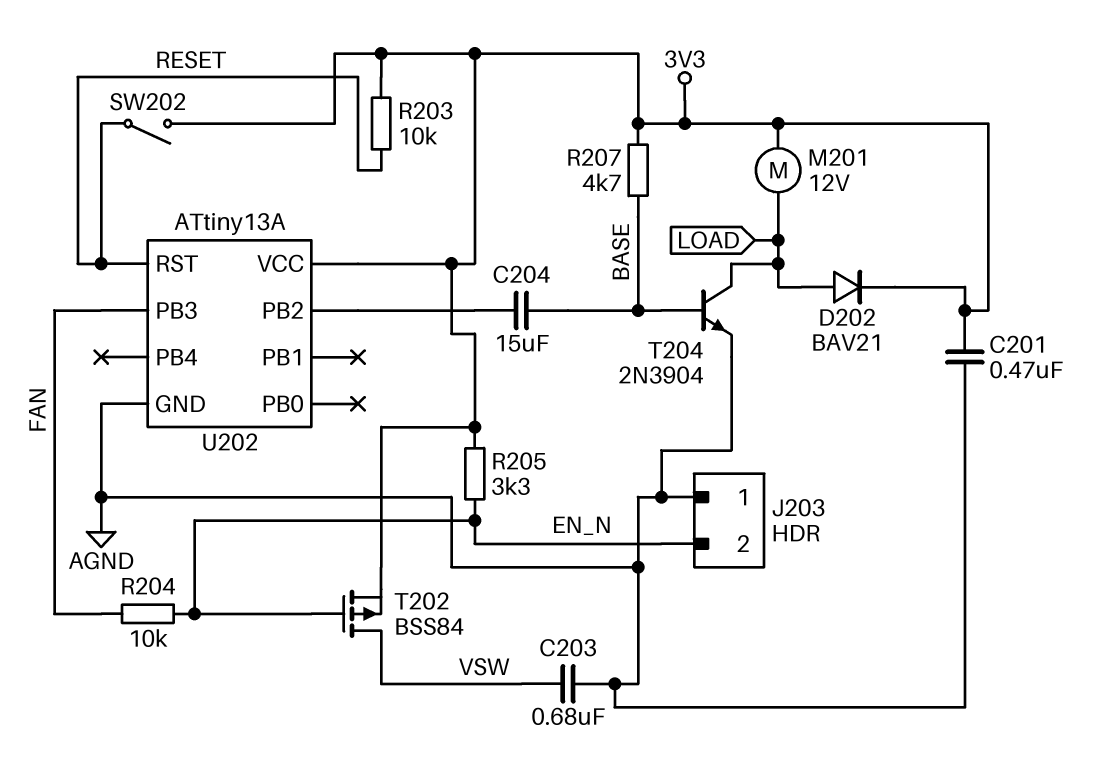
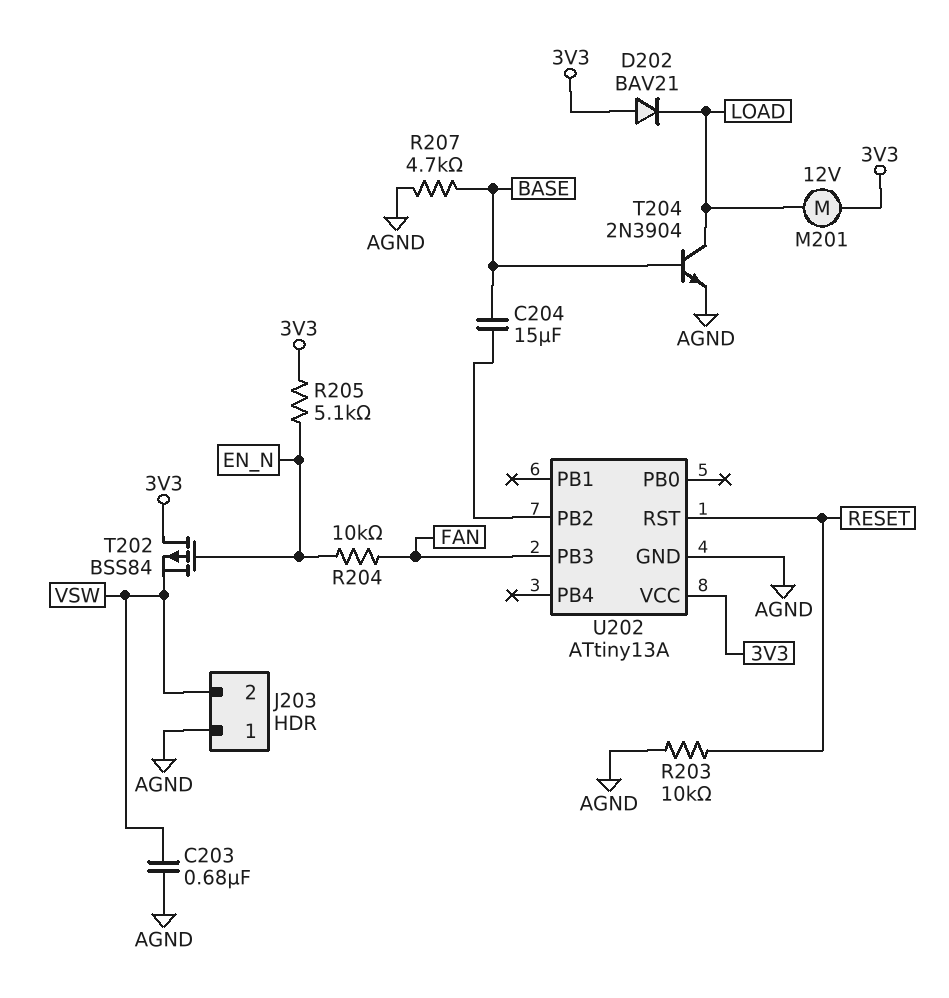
C201: 470nF (3V3, AGND) -> none
D202: diode BAV21 (A LOAD, K 3V3) -> diode BAV21 (A 3V3, K LOAD)
J203 pin 2: EN_N -> VSW
R203: 10k (3V3, RESET) -> 10k (AGND, RESET)
R205: 3.3k (3V3, EN_N) -> 5.1k (3V3, EN_N)
R207: 4.7k (3V3, BASE) -> 4.7k (AGND, BASE)
SW202: switch (3V3, RESET) -> none
T202: PMOS BSS84 (G EN_N, D VSW, S 3V3) -> PMOS BSS84 (G EN_N, D 3V3, S VSW)

